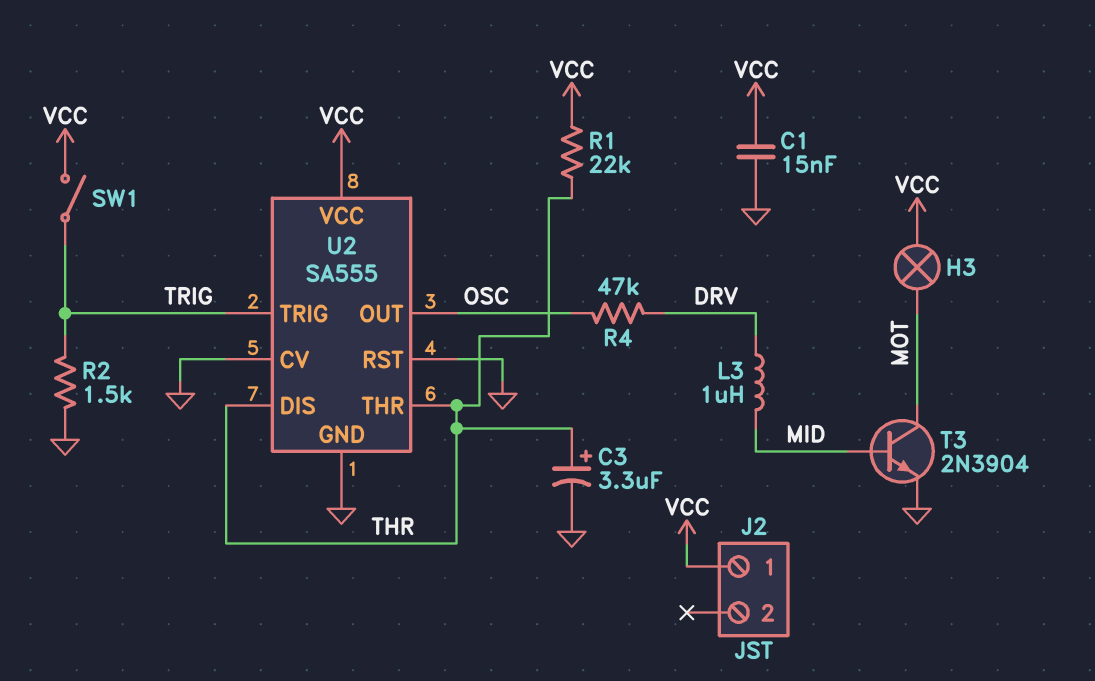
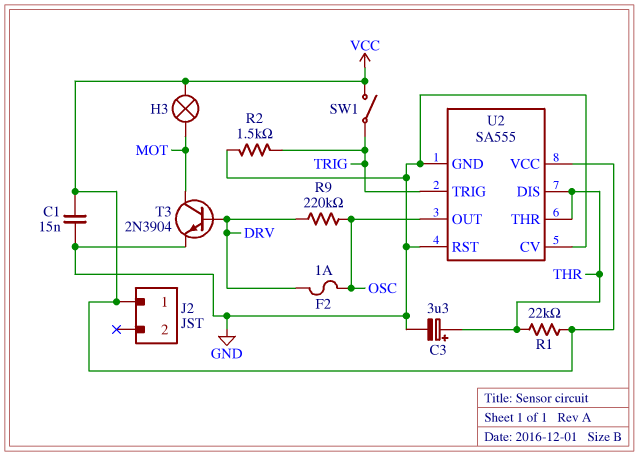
F2: none -> 1A (DRV, OSC)
L3: 1uH (DRV, MID) -> none
R4: 47k (DRV, OSC) -> none
R9: none -> 220k (DRV, OSC)
T3: NPN 2N3904 (B MID, C MOT, E GND) -> NPN 2N3904 (B DRV, C MOT, E GND)

